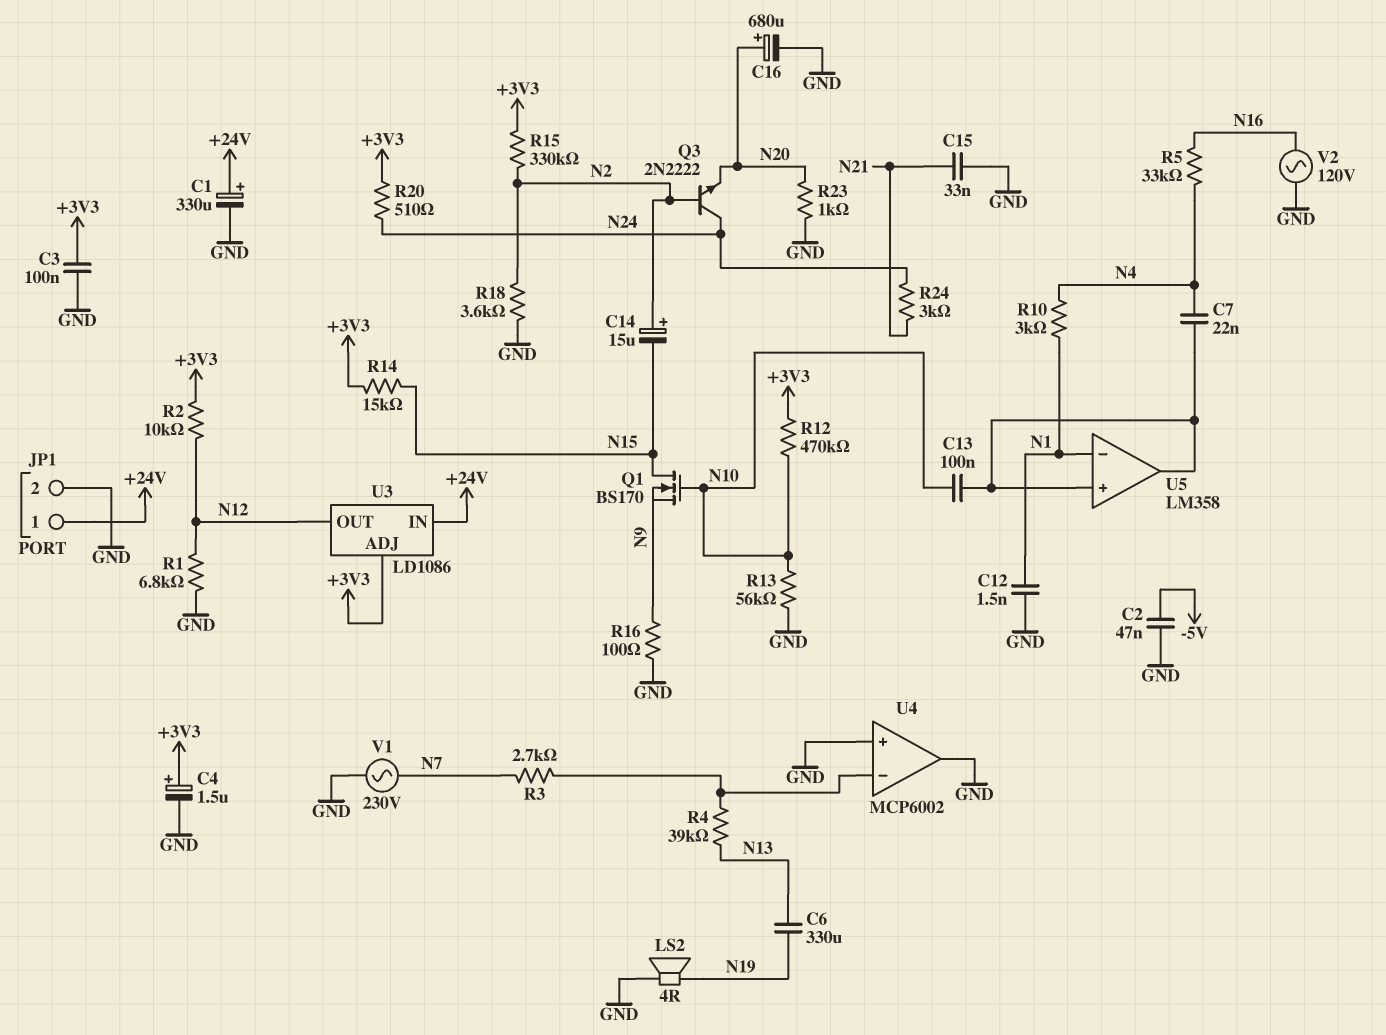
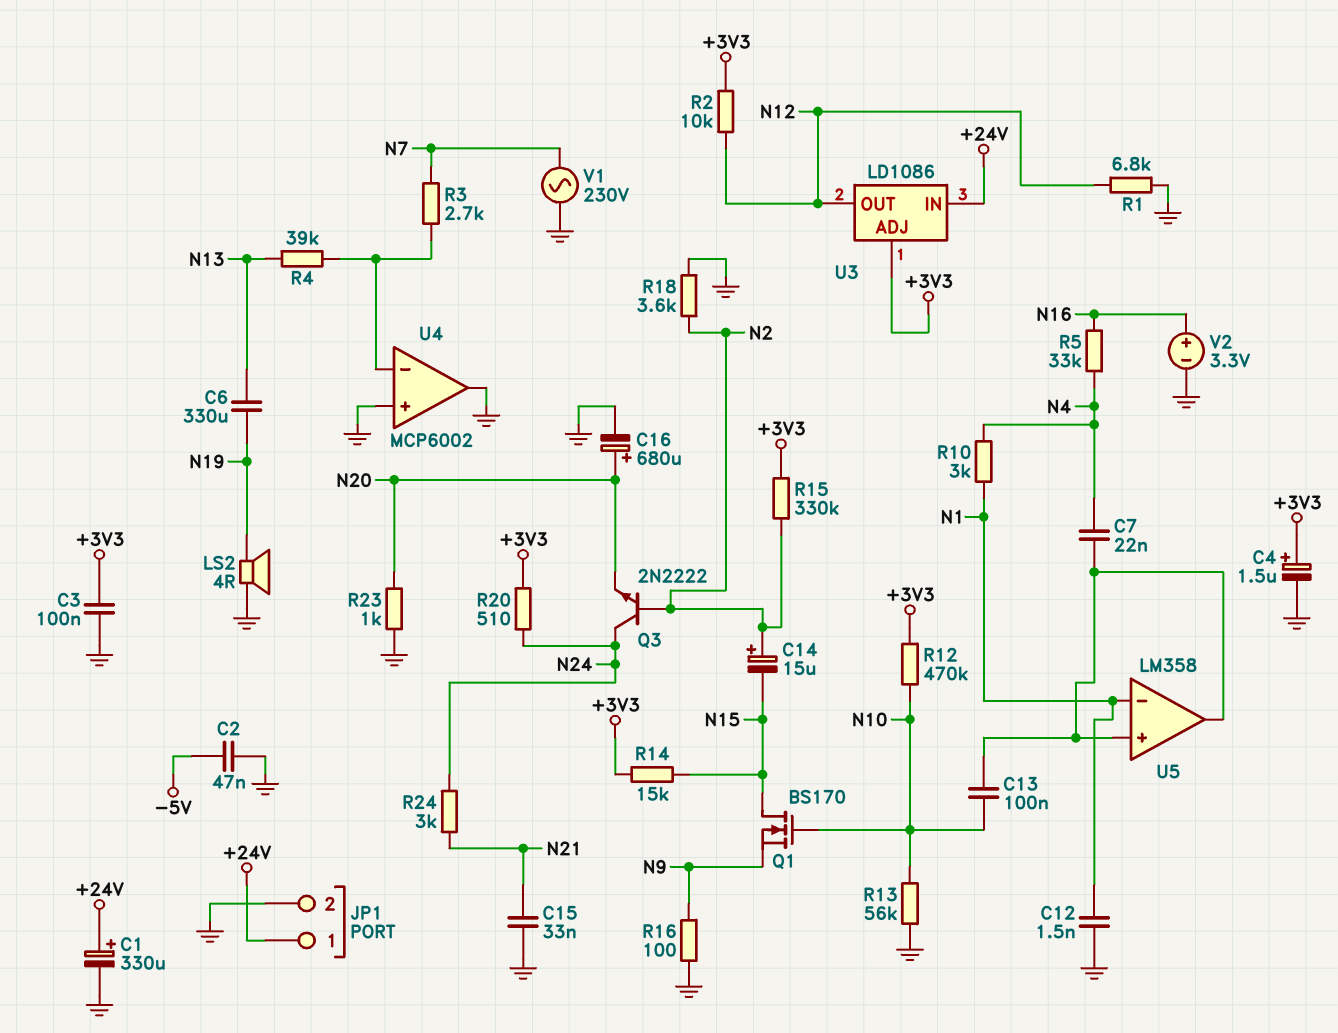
V2: AC 120V (GND, N16) -> 3.3V (plus N16, minus GND)

